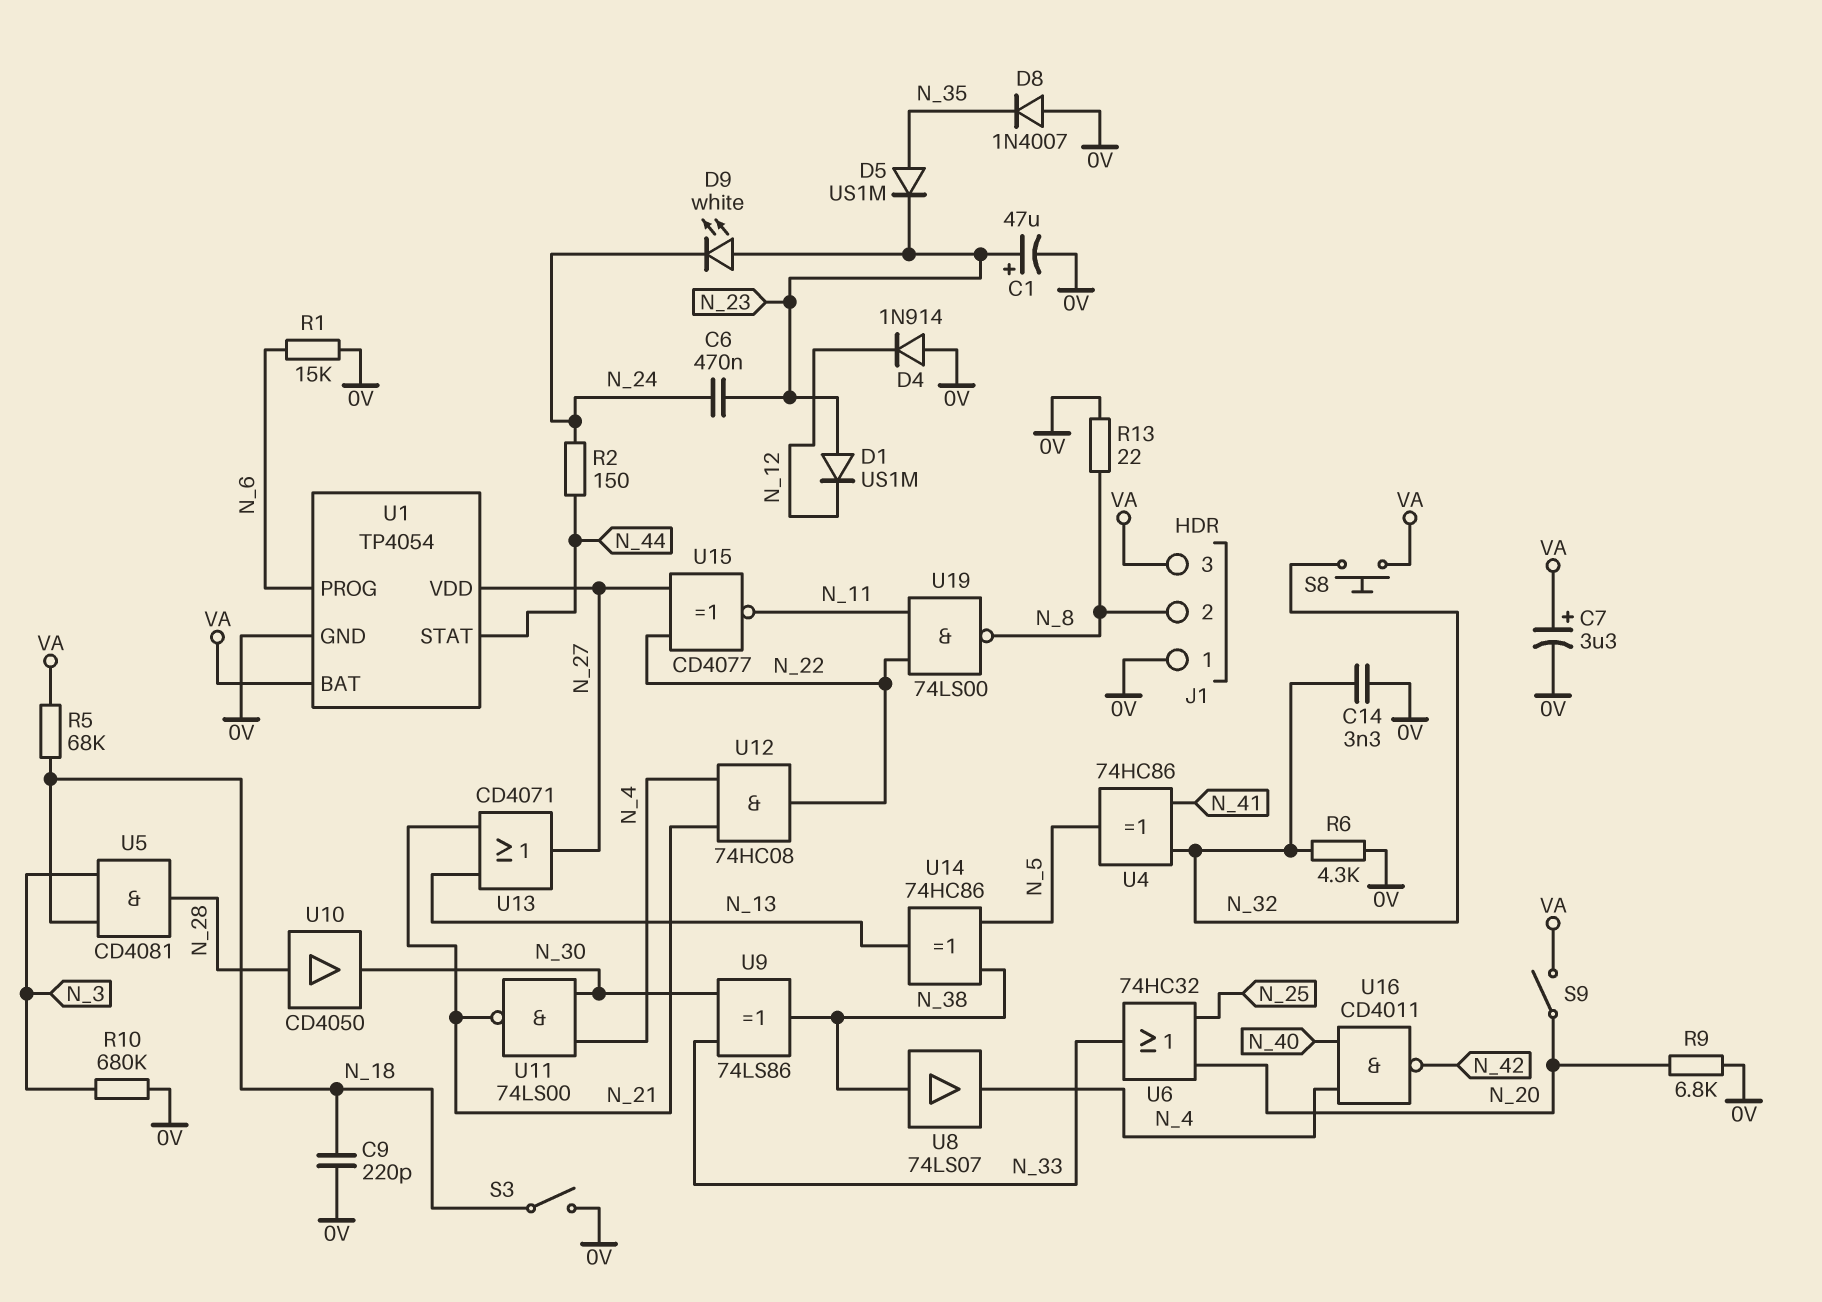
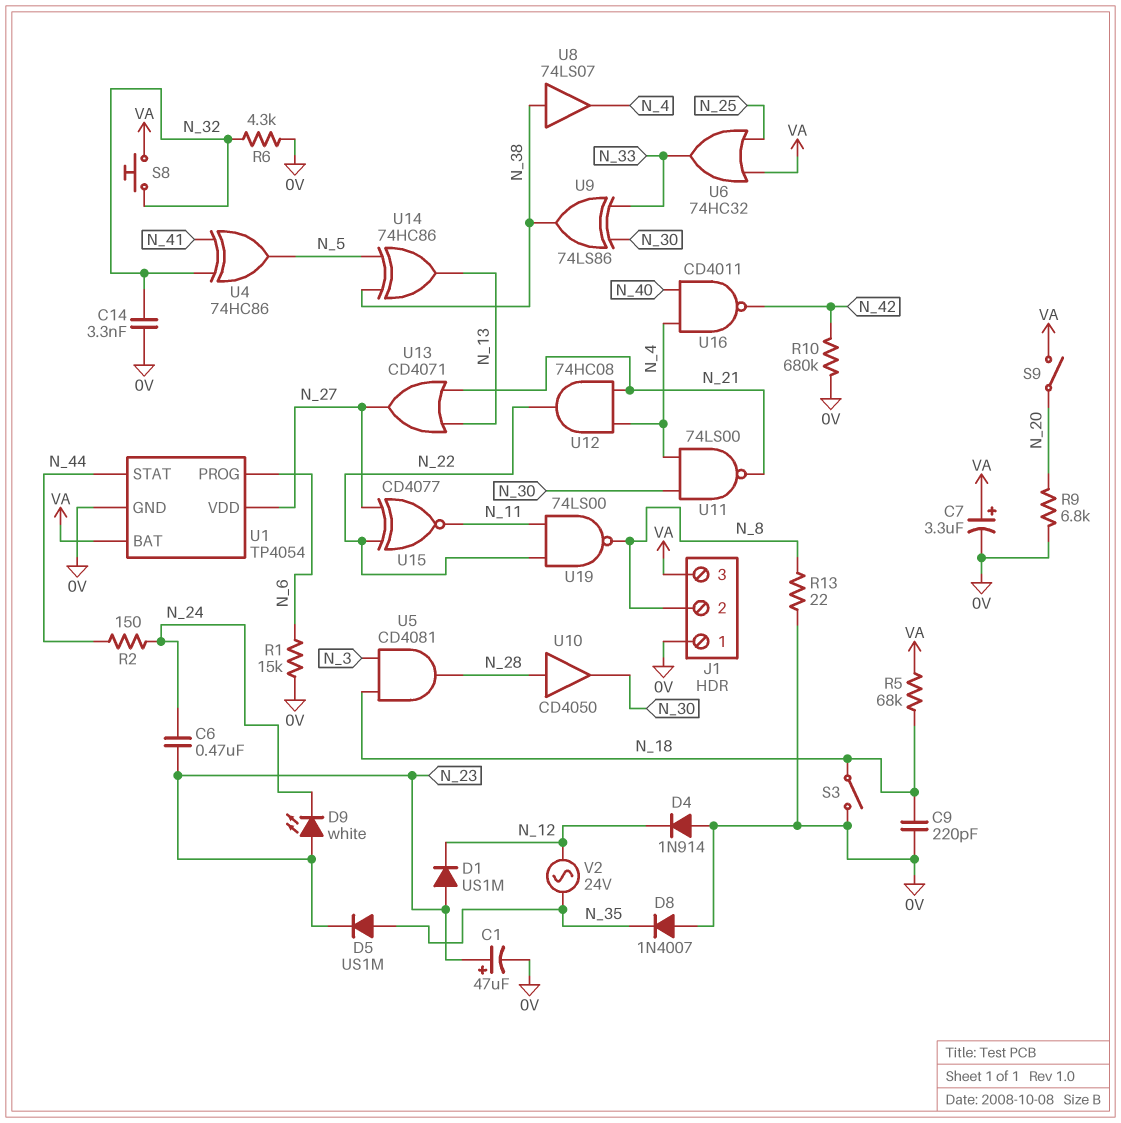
R10: 680k (0V, N_3) -> 680k (0V, N_42)
U6: OR 74HC32 (in N_20, in N_25, out N_33) -> OR 74HC32 (in N_25, in VA, out N_33)
V2: none -> AC 24V (N_12, N_35)

